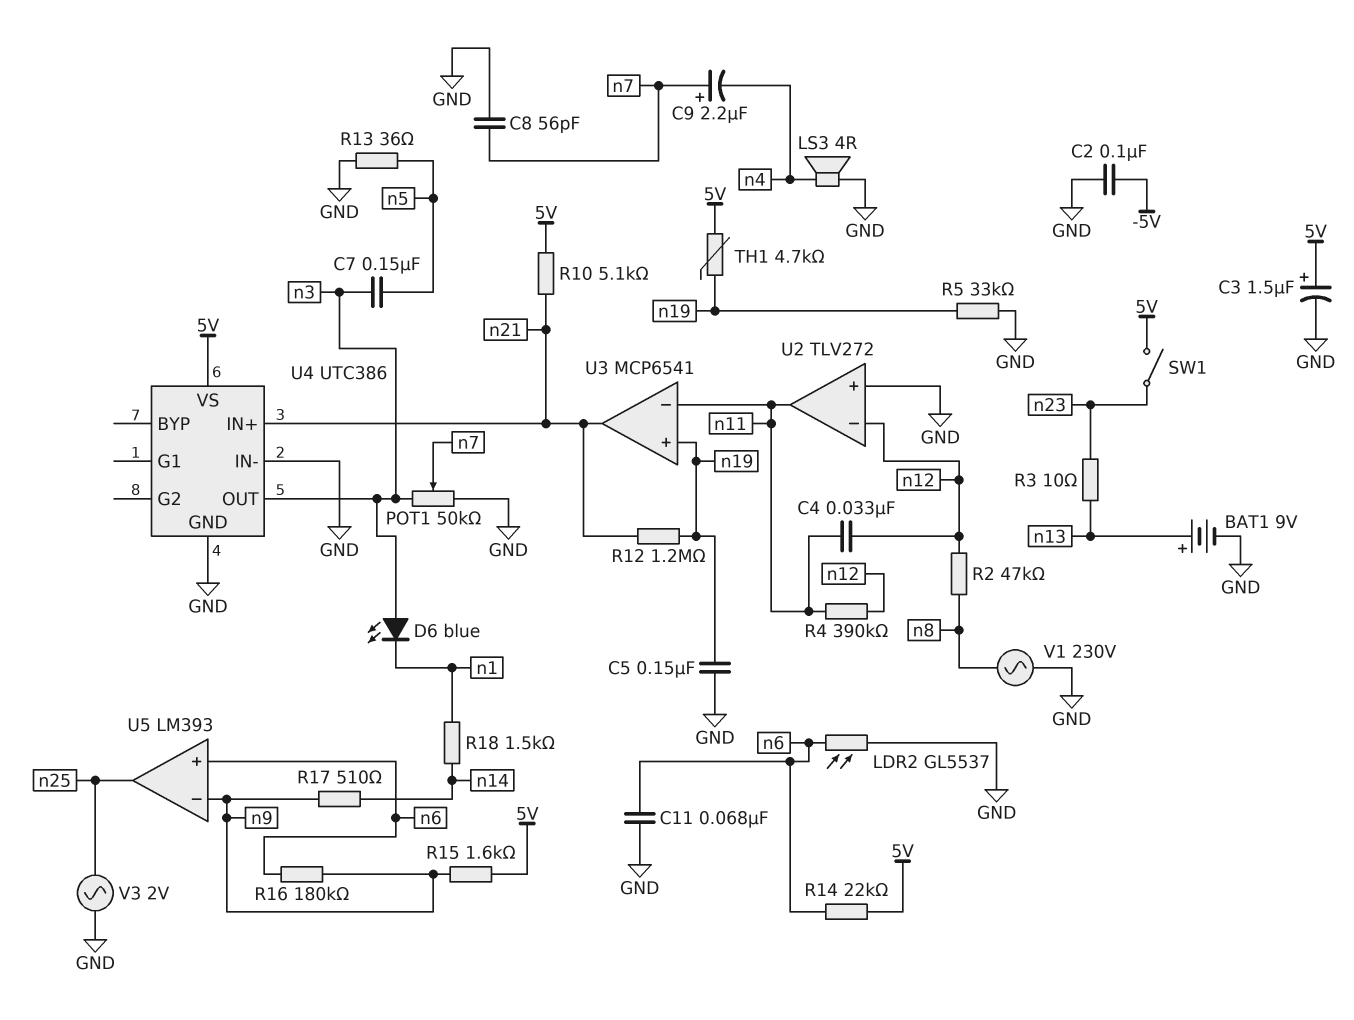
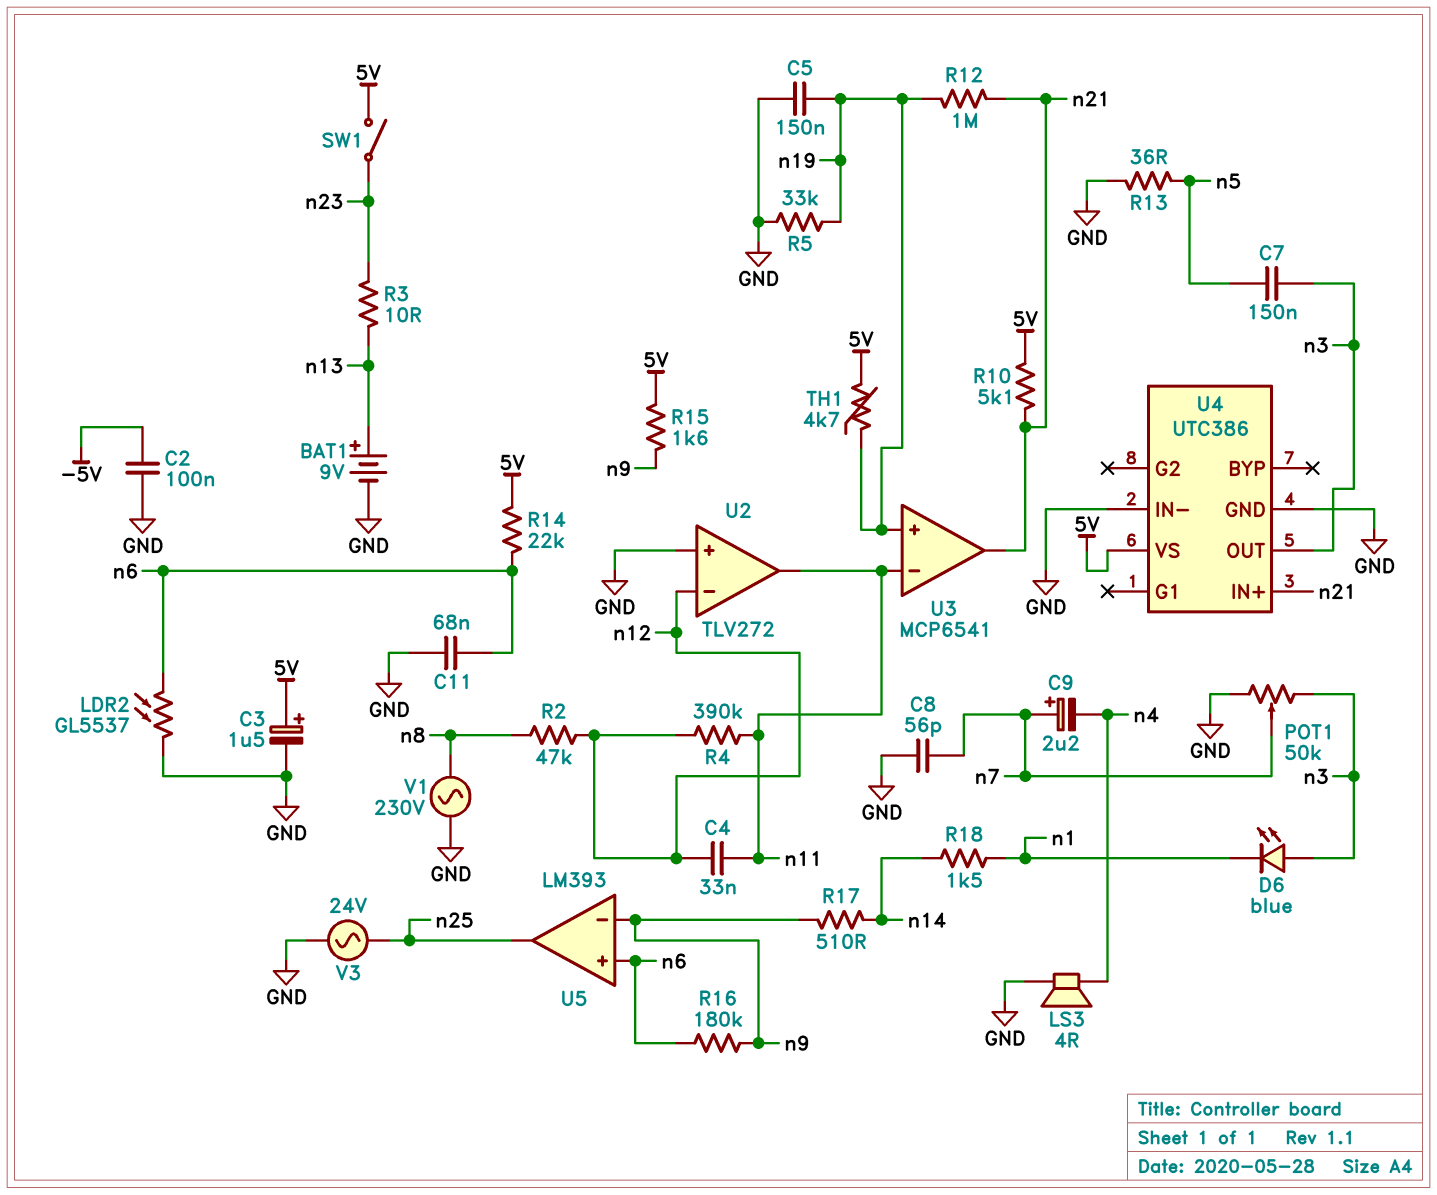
R12: 1.2M (n19, n21) -> 1M (n19, n21)
V3: AC 2V (GND, n25) -> AC 24V (GND, n25)

